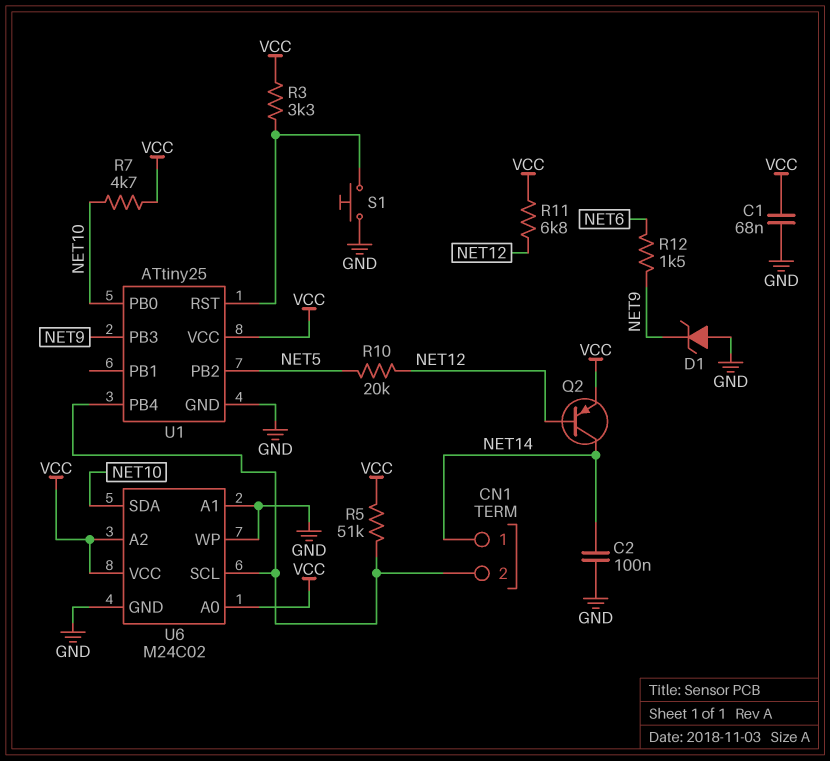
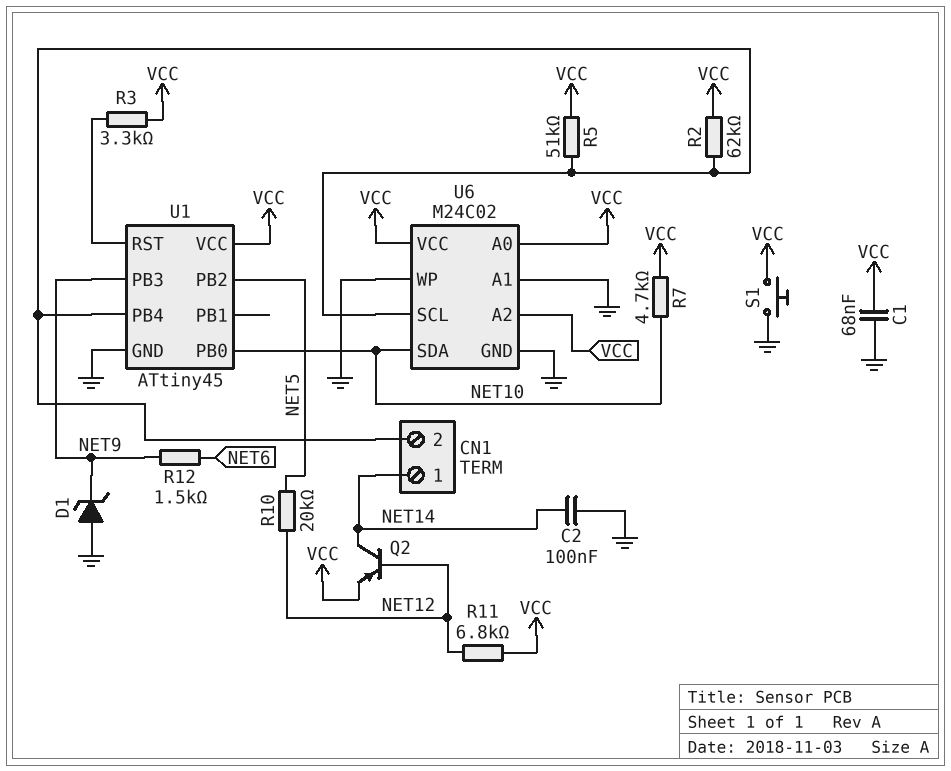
R2: none -> 62k (CN1/2, VCC)
S1: button (GND, U1/RST) -> button (GND, VCC)
U1: ATtiny25 -> ATtiny45

